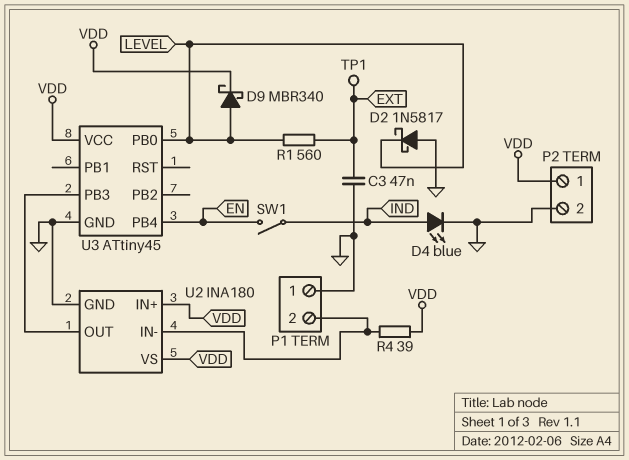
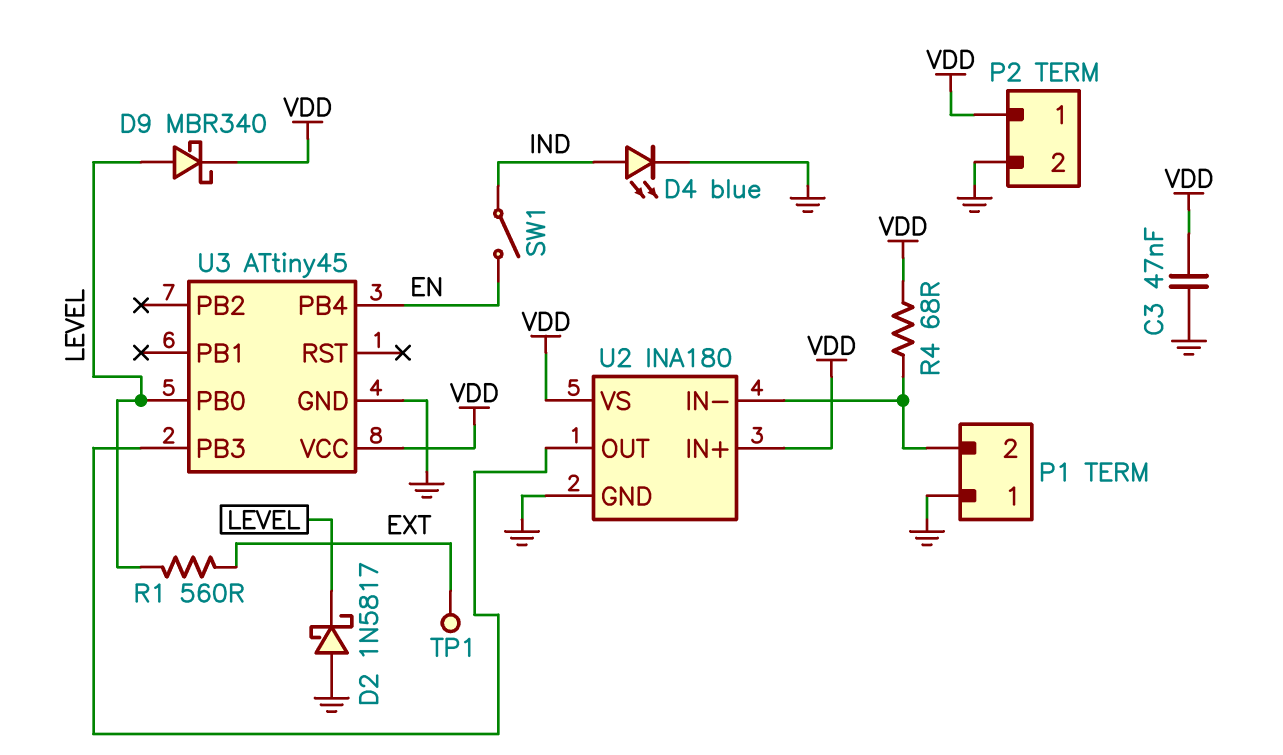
C3: 47nF (EXT, GND) -> 47nF (GND, VDD)
R4: 39 (P1/2, VDD) -> 68 (P1/2, VDD)

